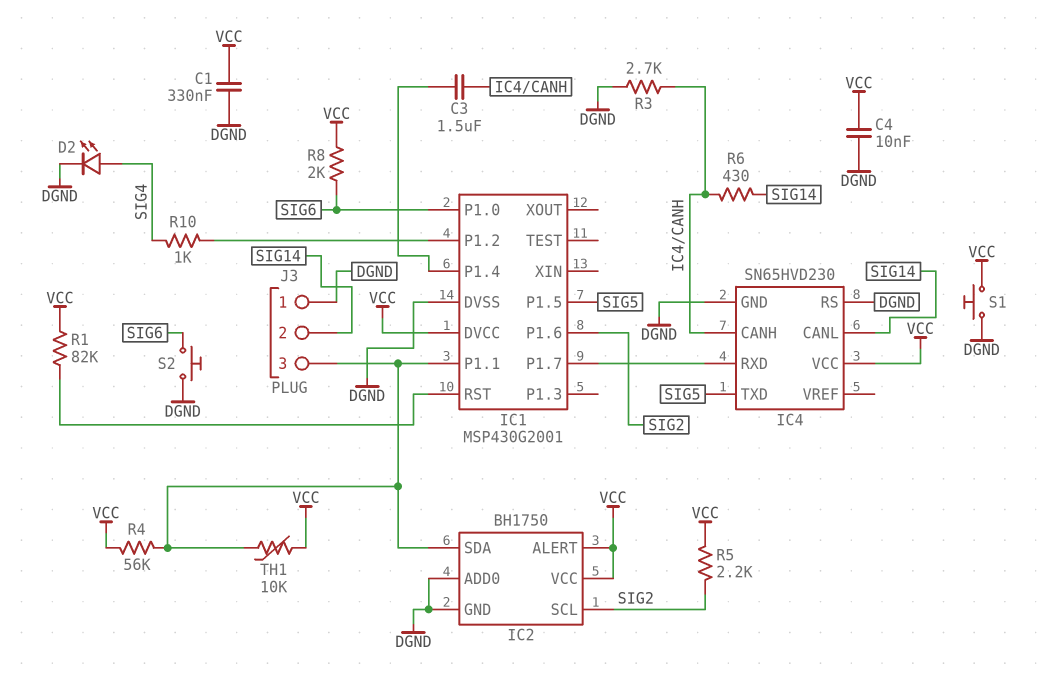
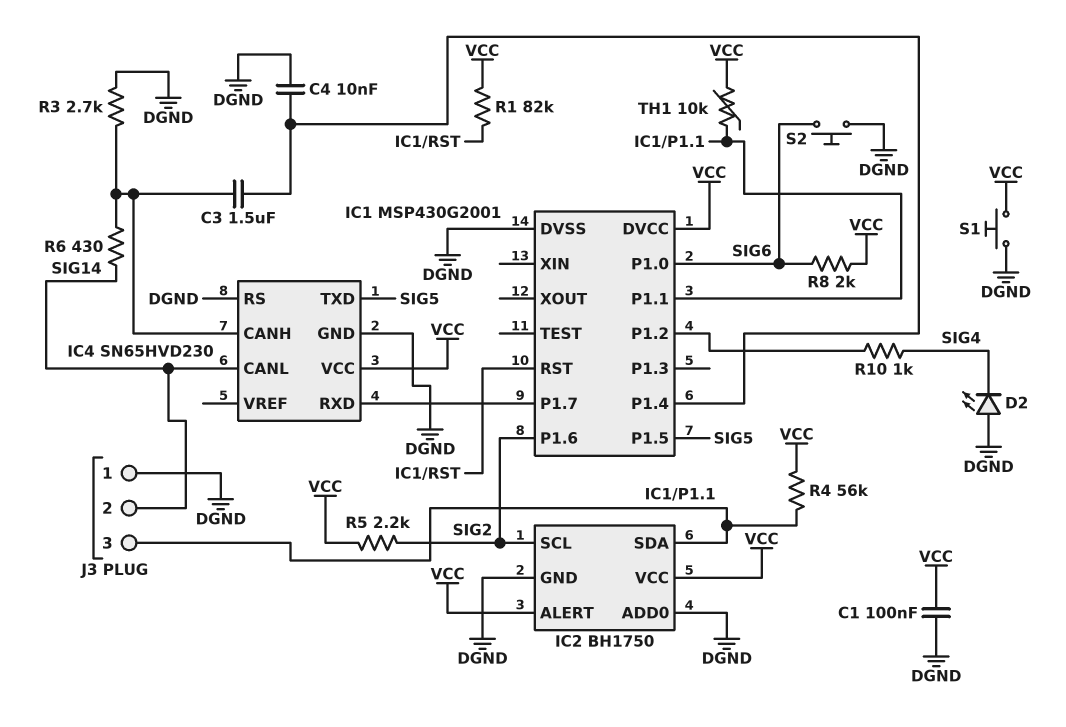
C1: 330nF (DGND, VCC) -> 100nF (DGND, VCC)
C4: 10nF (DGND, VCC) -> 10nF (DGND, IC1/P1.4)
D2: LED (A SIG4, K DGND) -> LED (A DGND, K SIG4)

